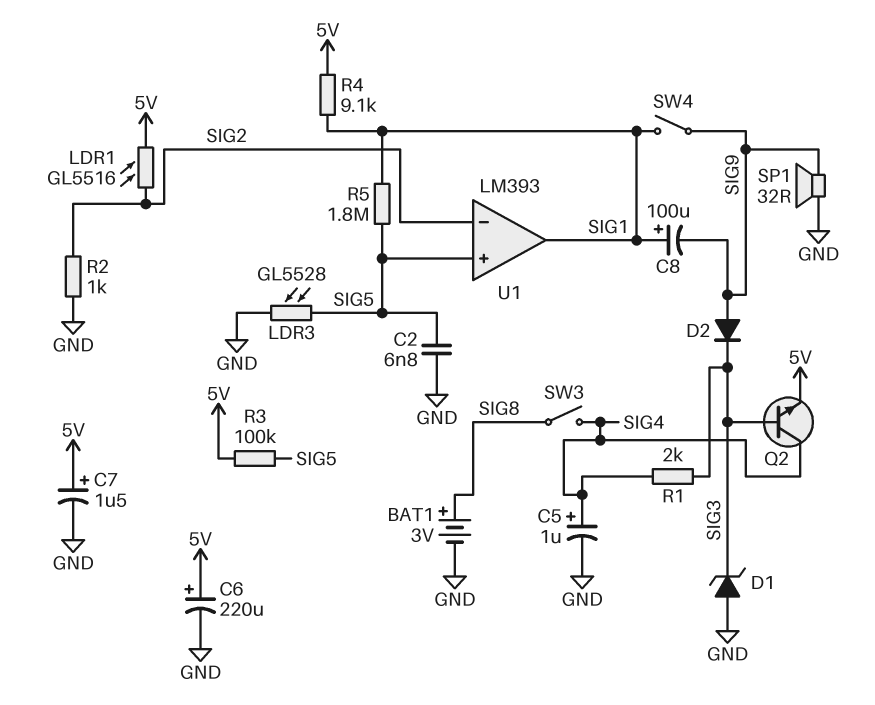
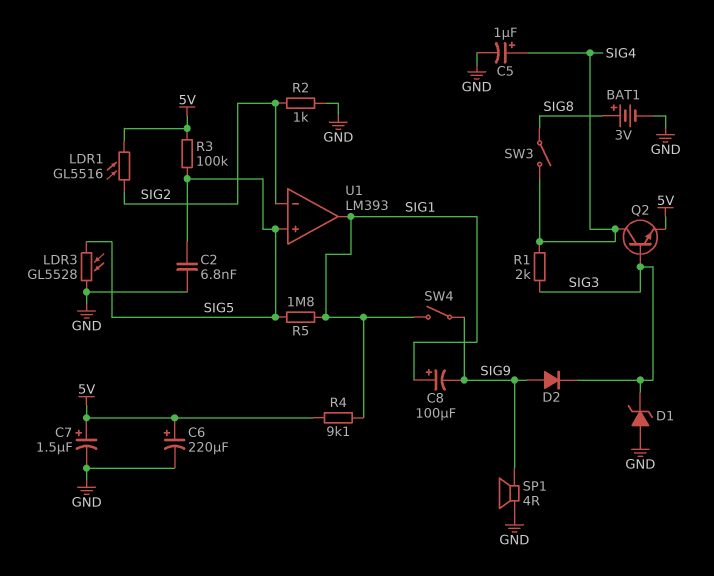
SP1: speaker 32R (GND, SIG9) -> speaker 4R (GND, SIG9)

